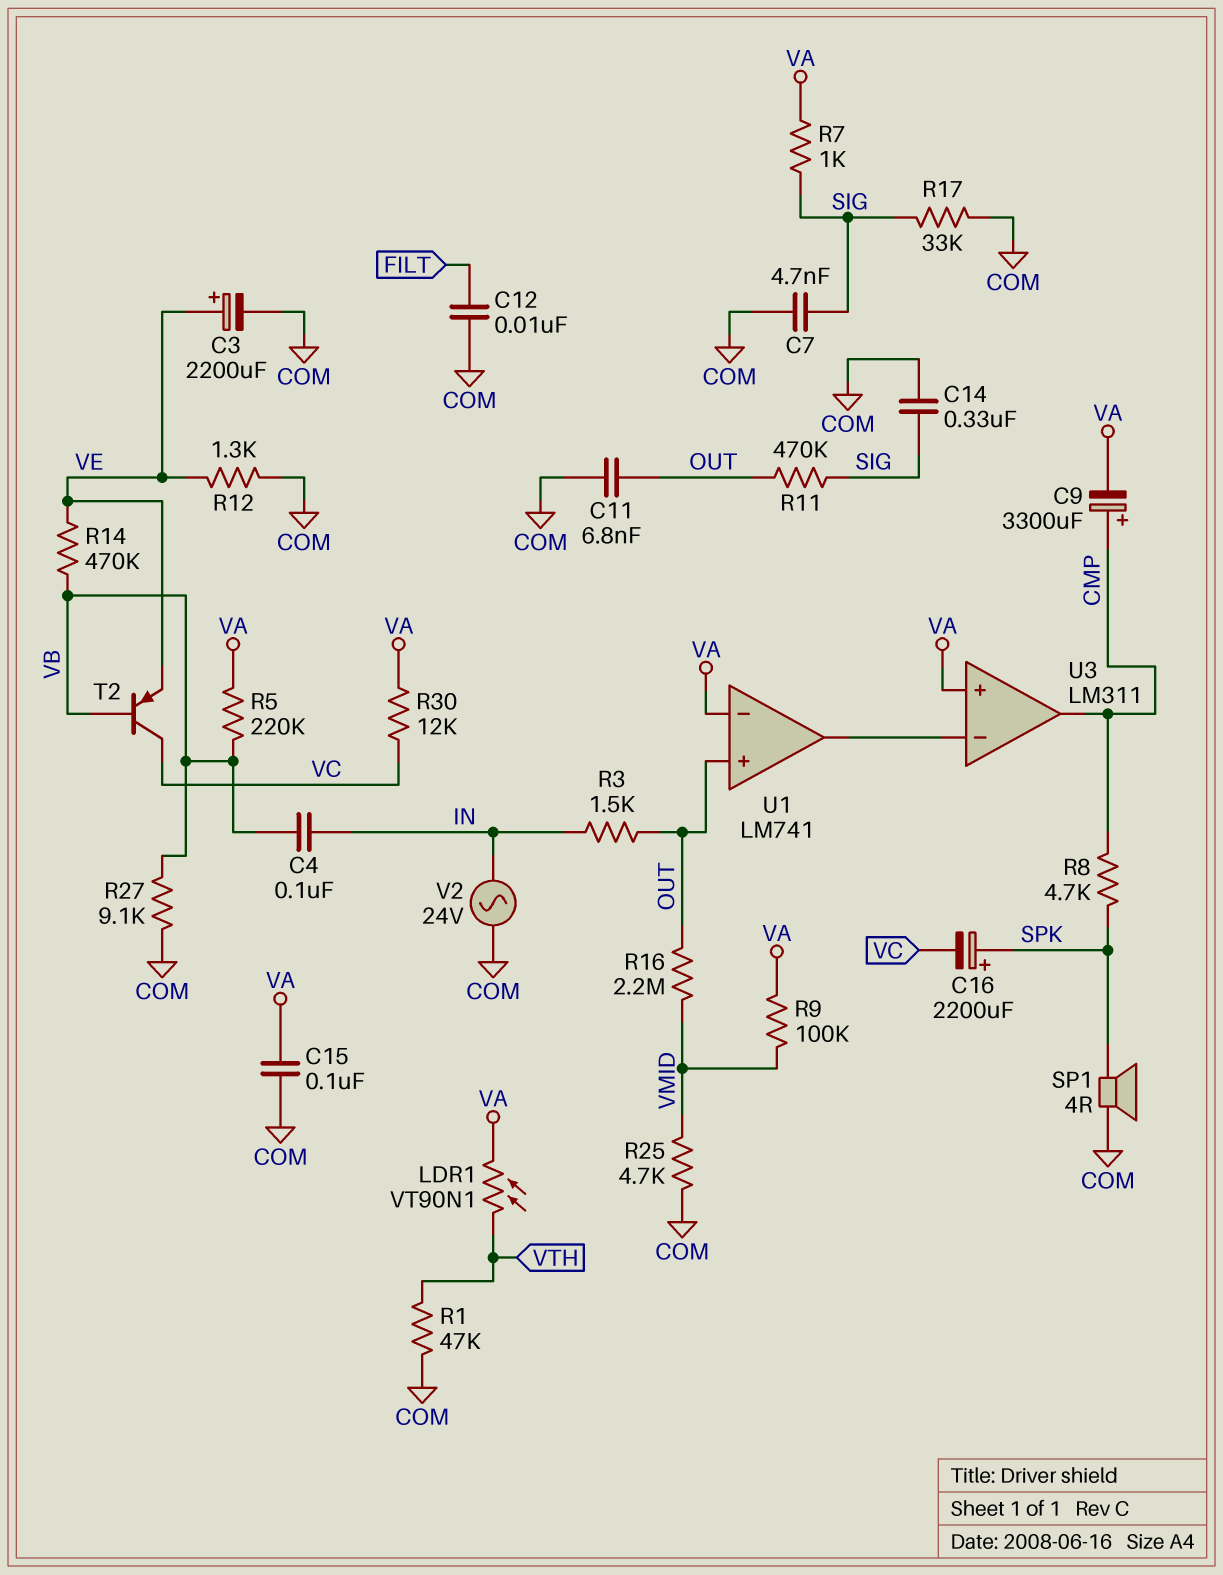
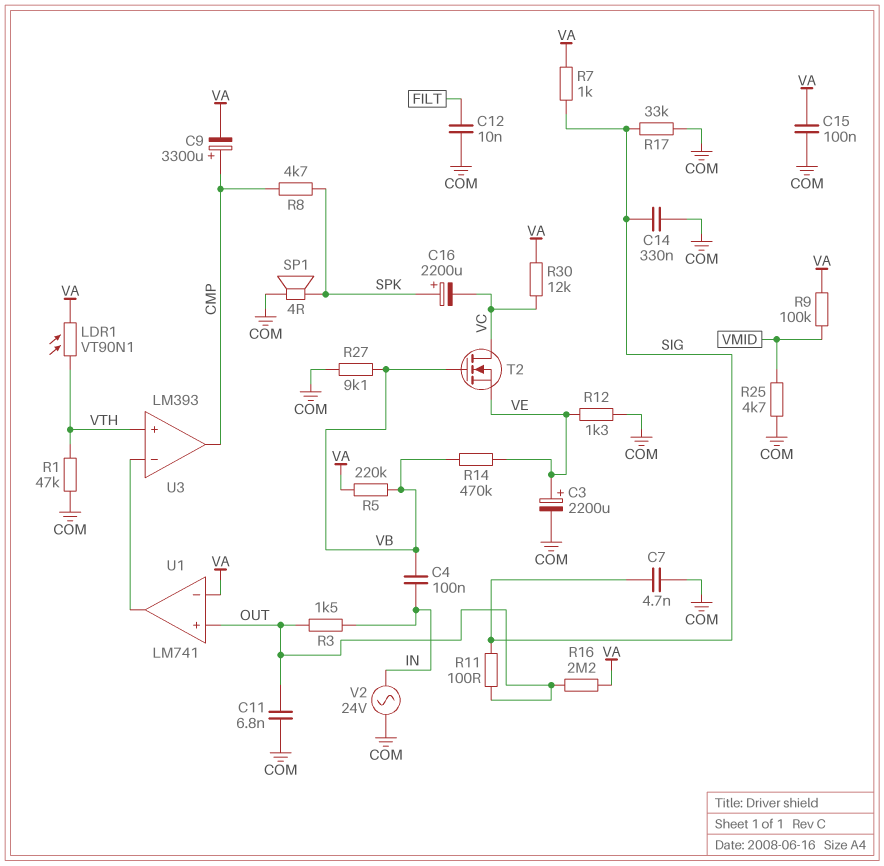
R11: 470k (OUT, SIG) -> 100 (OUT, SIG)
R16: 2.2M (OUT, VMID) -> 2.2M (OUT, VA)
T2: PNP (B VB, C VC, E VE) -> NMOS (G VB, D VC, S VE)
U3: LM311 -> LM393
U3 pin in+: VA -> VTH

